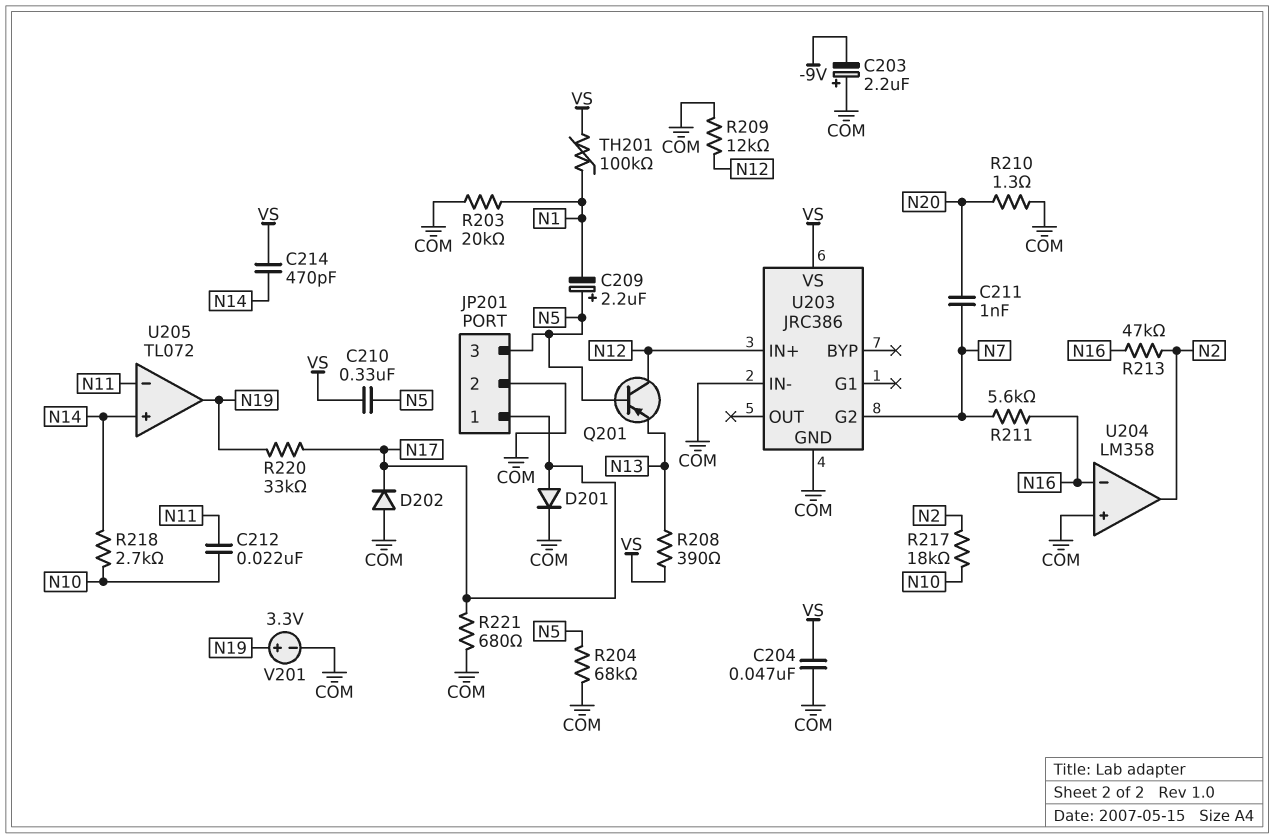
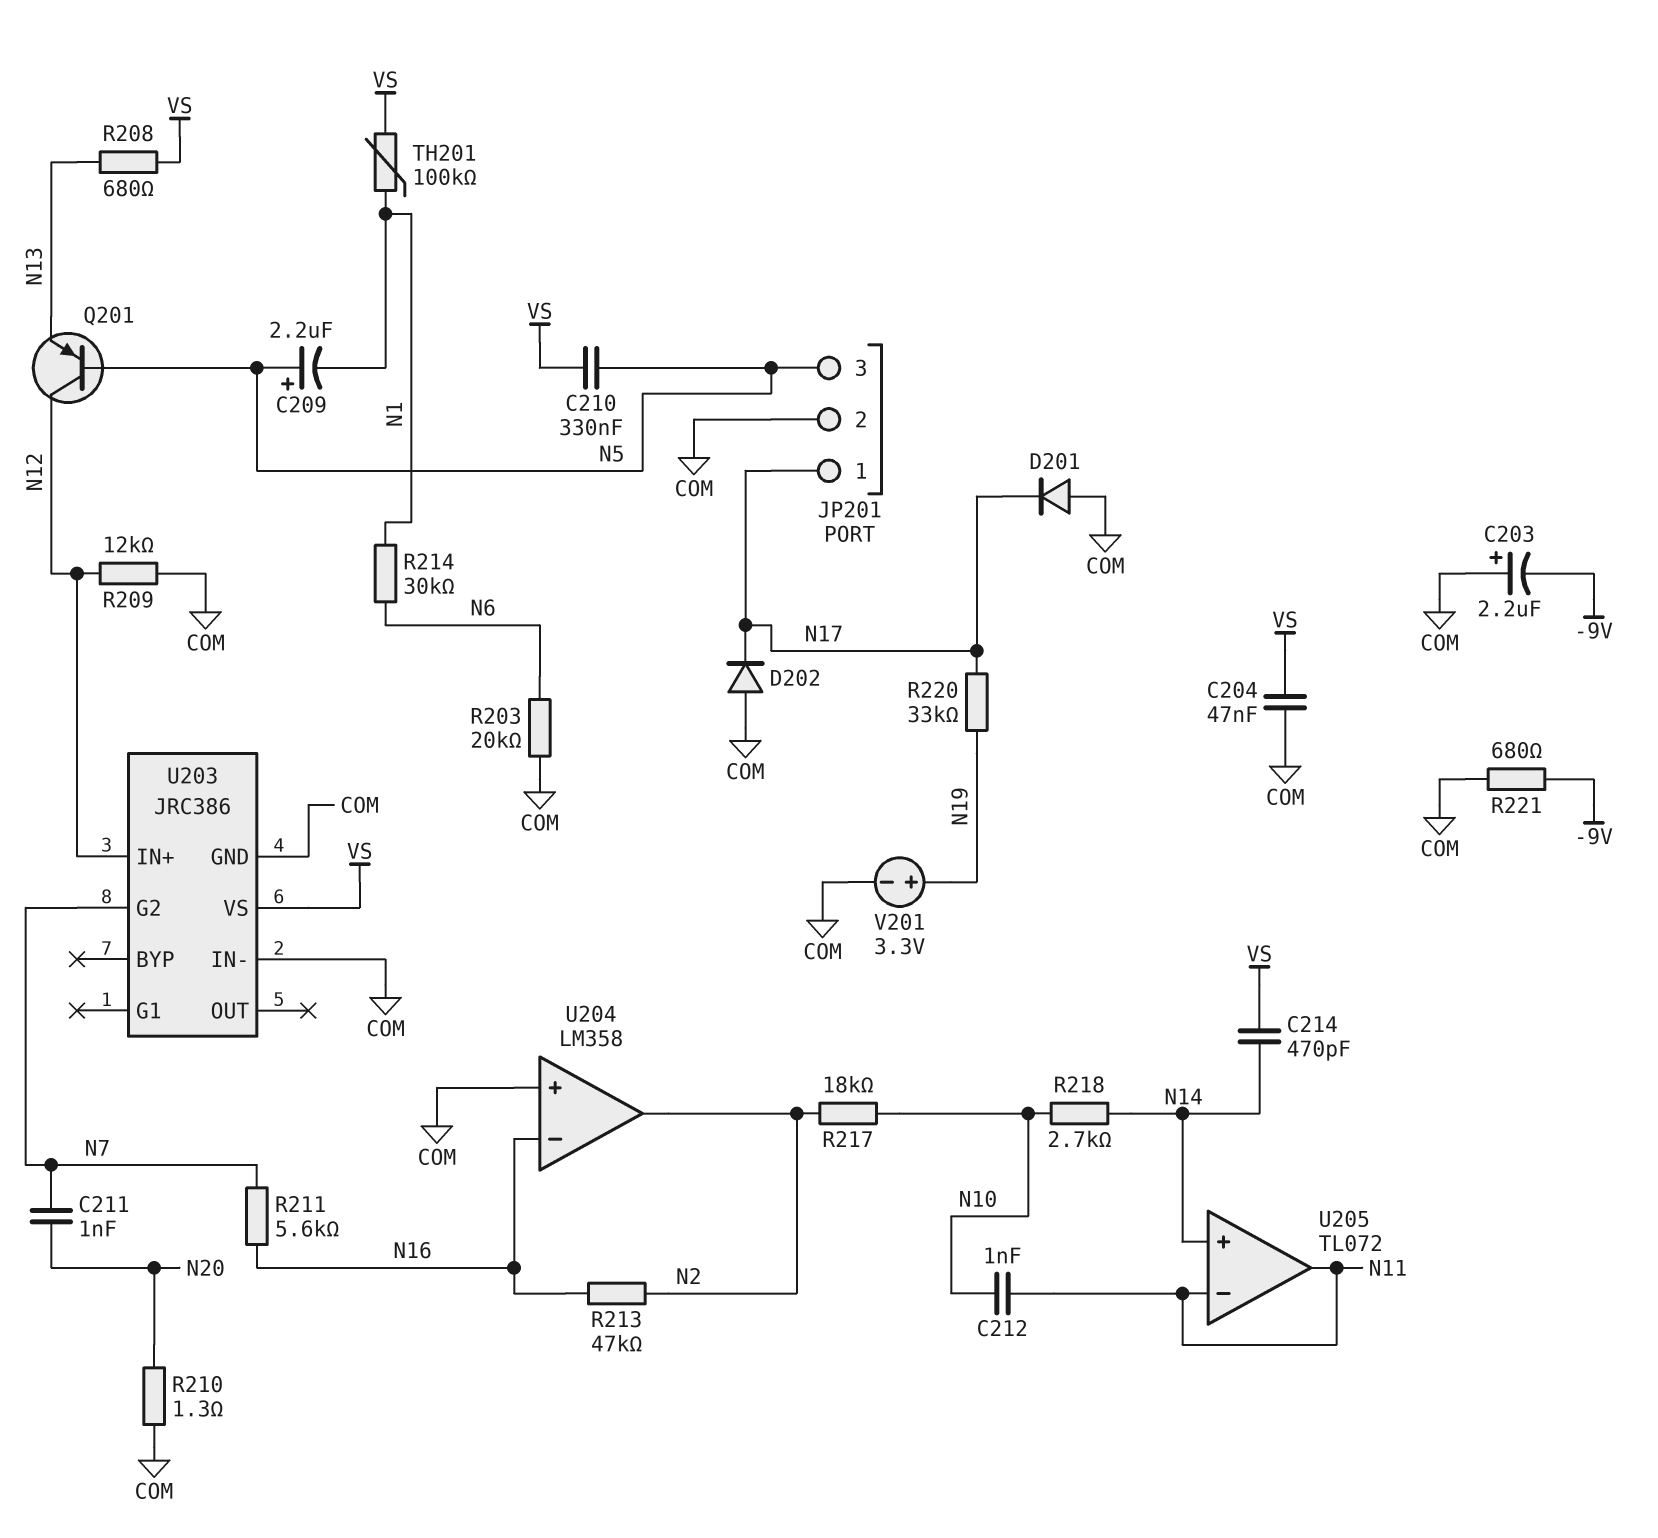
C212: 22nF (N10, N11) -> 1nF (N10, N11)
D201: diode (A N17, K COM) -> diode (A COM, K N17)
R203: 20k (COM, N1) -> 20k (COM, N6)
R204: 68k (COM, N5) -> none
R208: 390 (N13, VS) -> 680 (N13, VS)
R214: none -> 30k (N1, N6)
R221: 680 (COM, N17) -> 680 (-9V, COM)
U205 pin out: N19 -> N11

